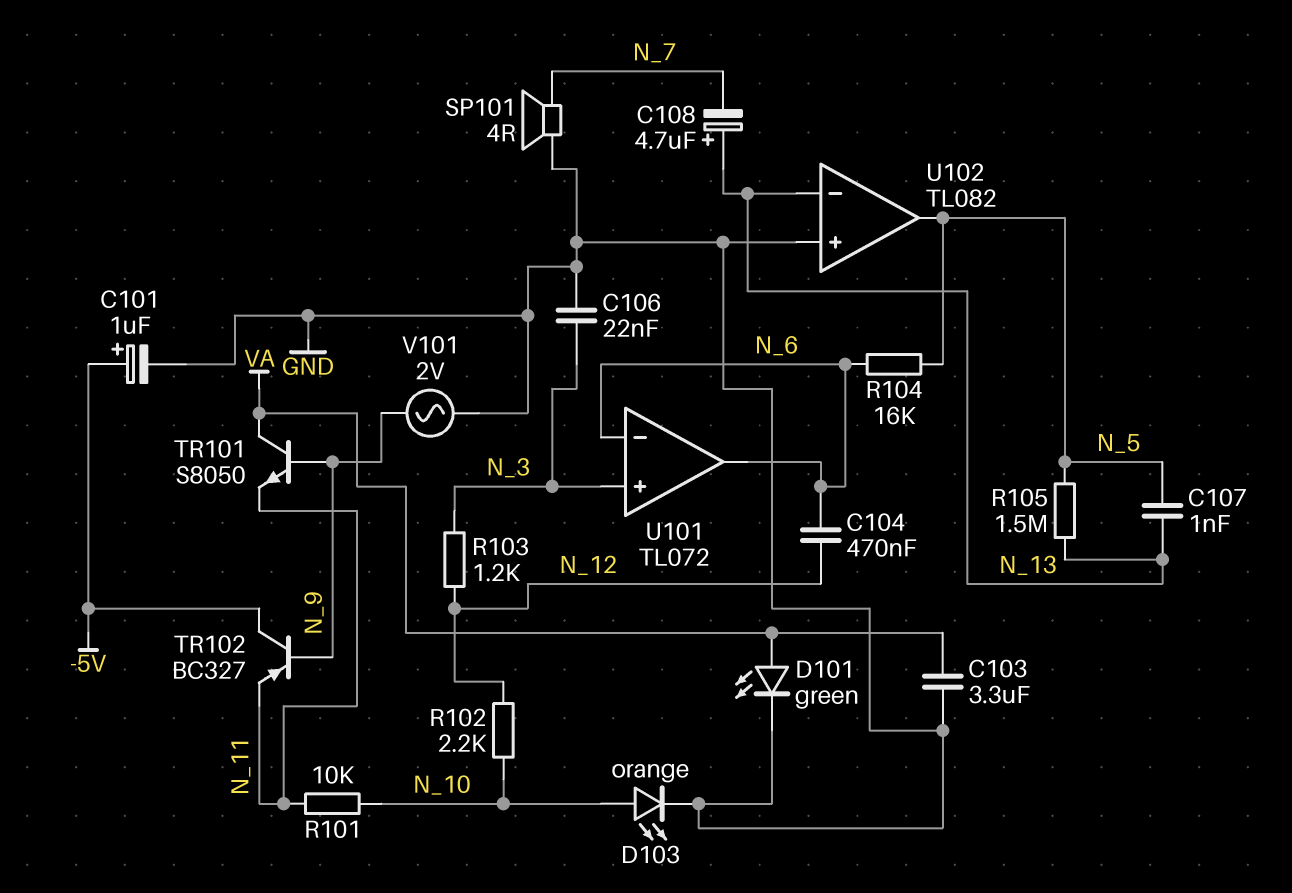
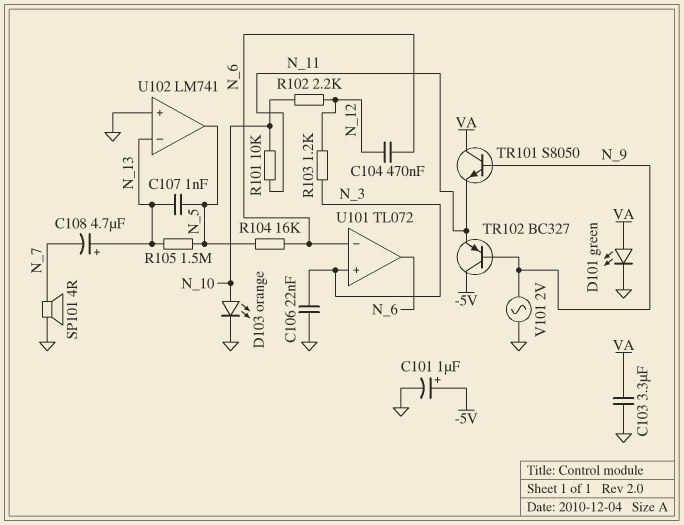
U102: TL082 -> LM741

